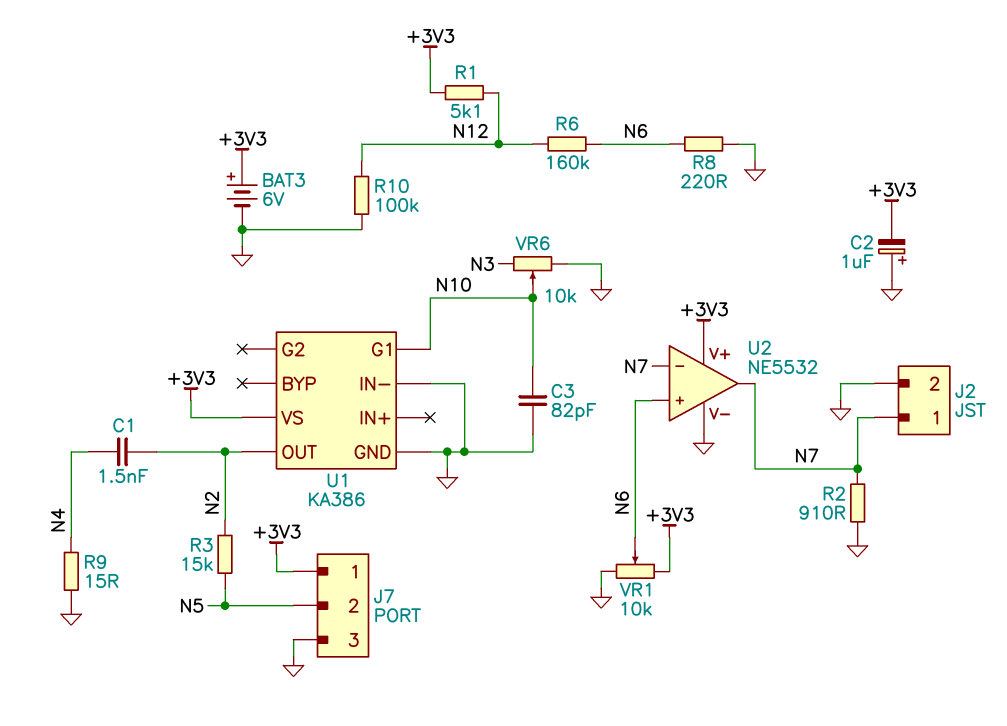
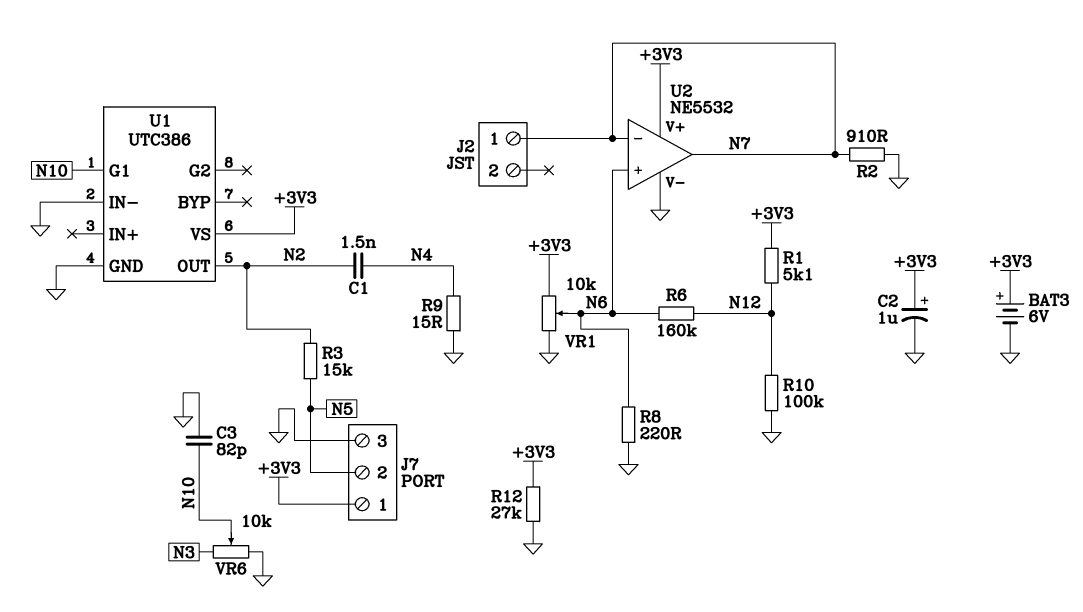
C2: 1uF (plus GND, minus +3V3) -> 1uF (plus +3V3, minus GND)
J2 pin 2: GND -> none
R12: none -> 27k (+3V3, GND)
U1: KA386 -> UTC386

